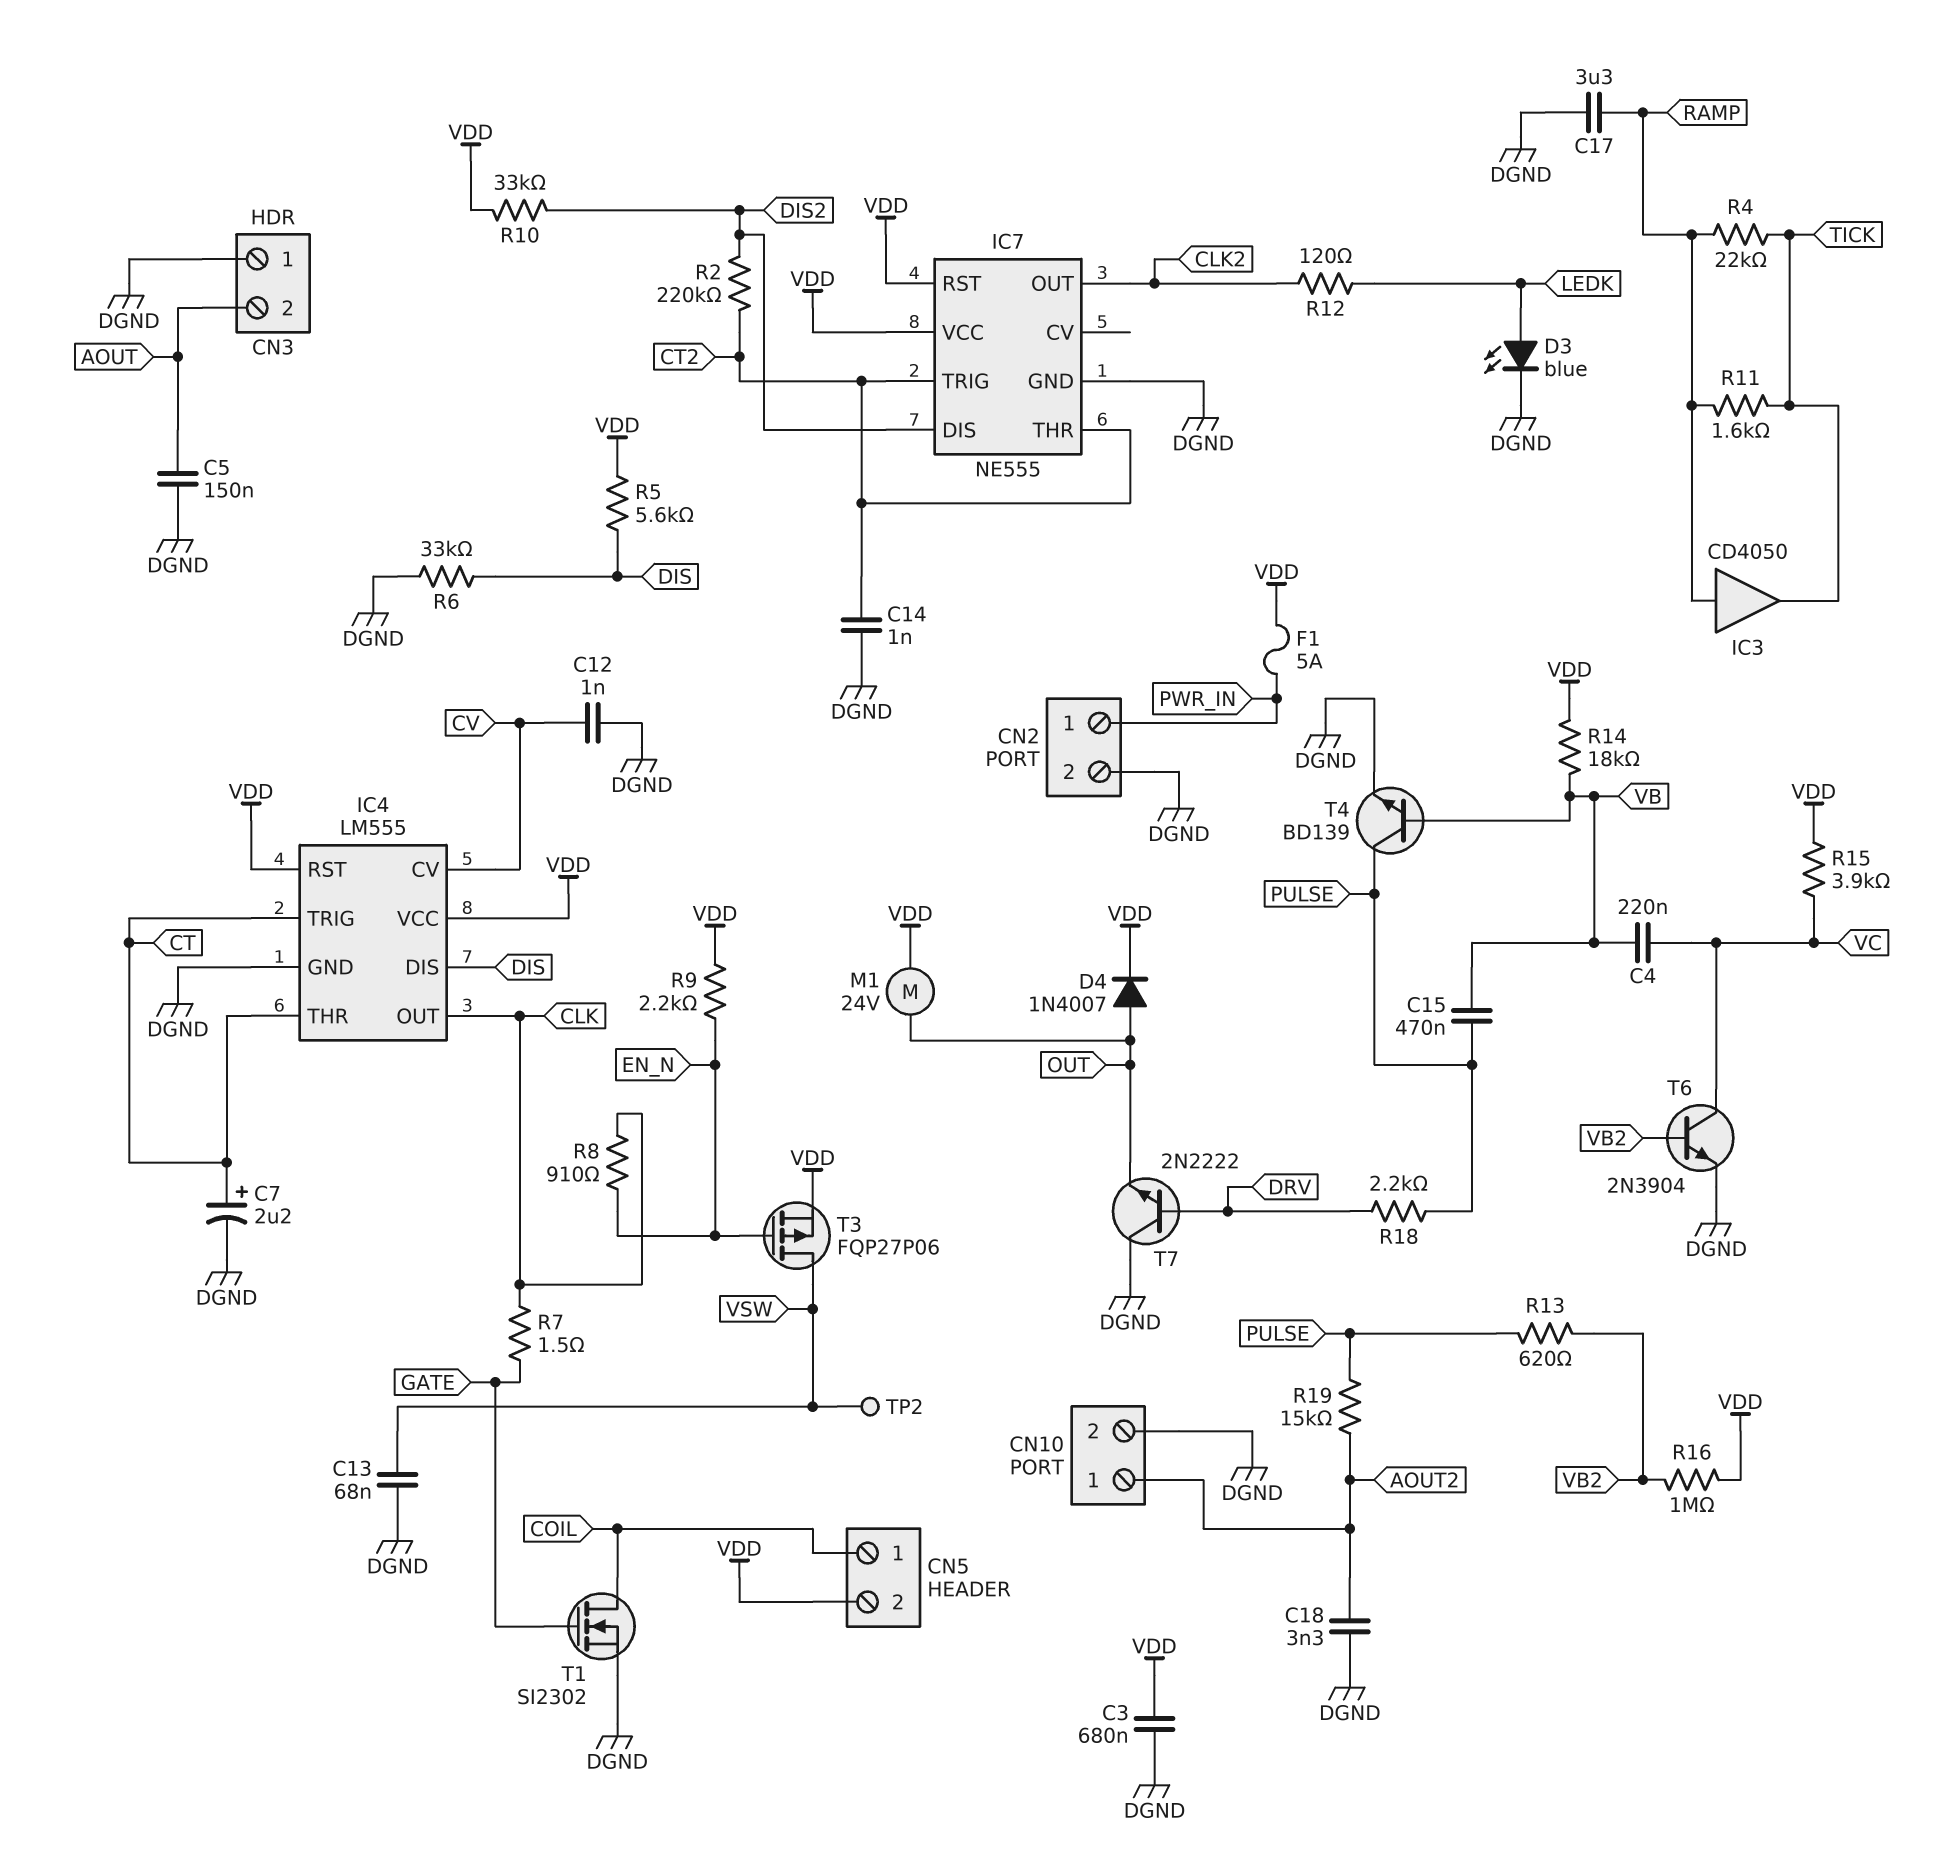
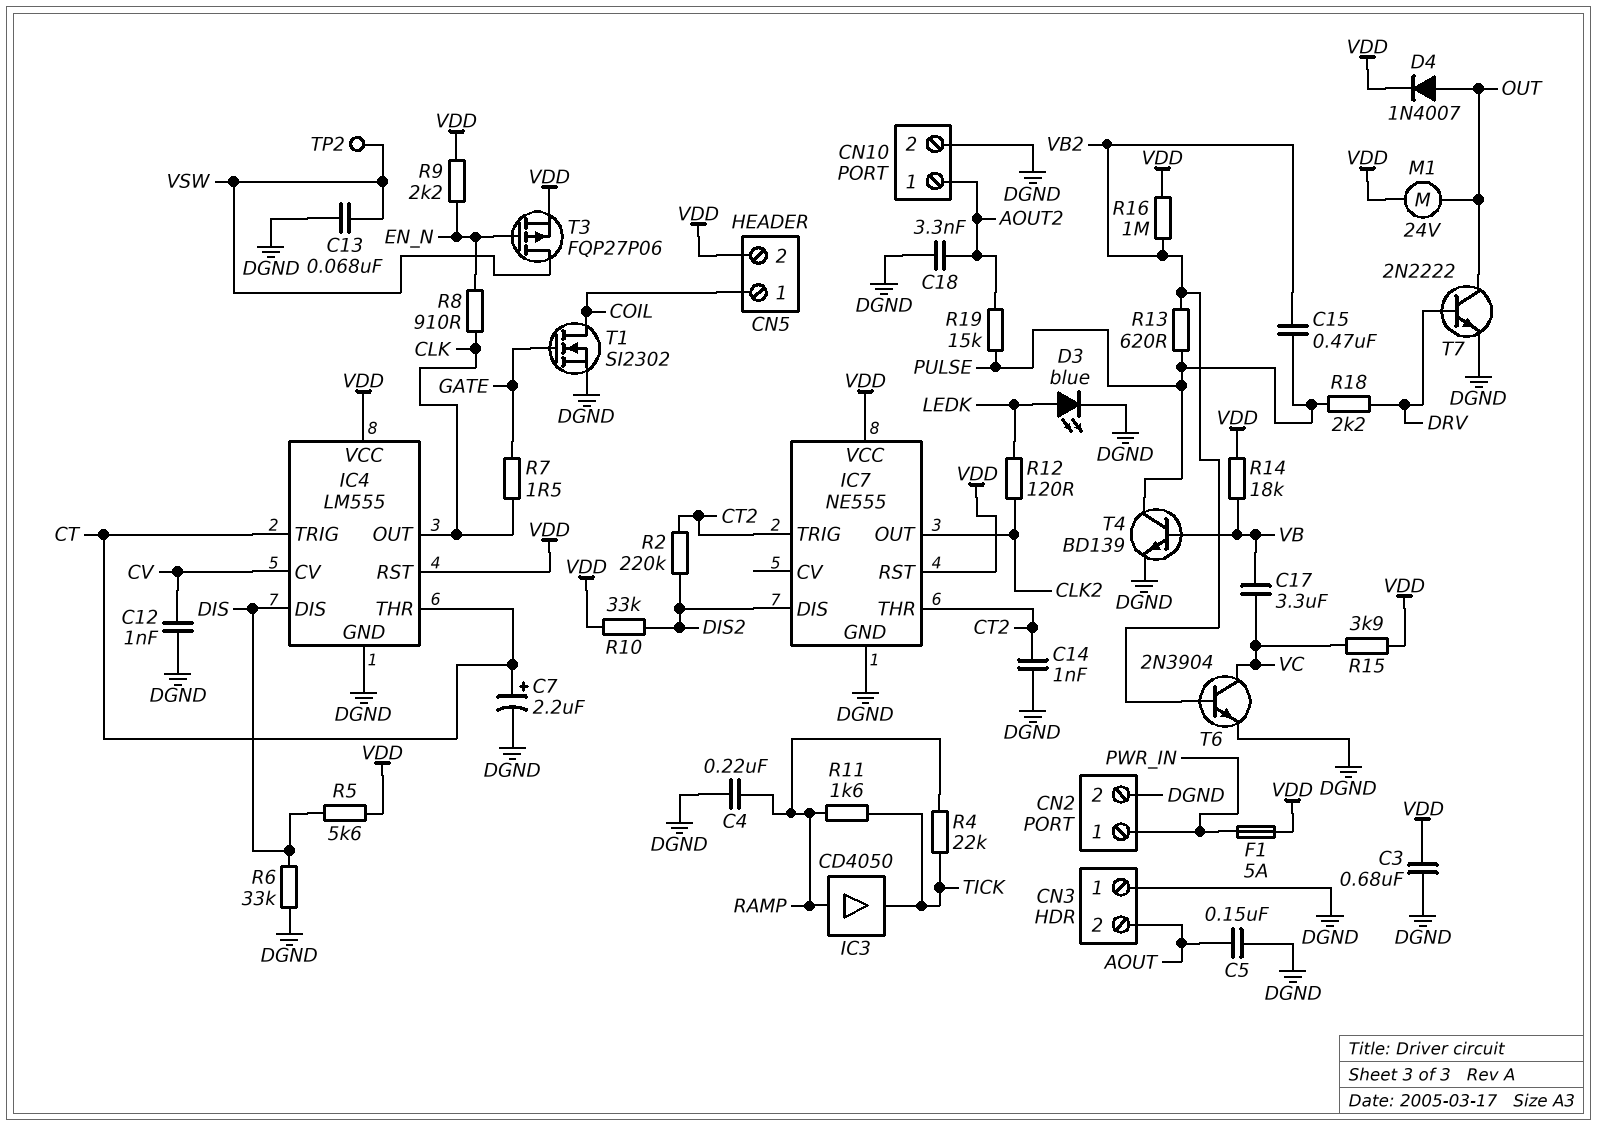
C4: 220nF (VB, VC) -> 220nF (DGND, RAMP)
C15: 470nF (PULSE, VB) -> 470nF (PULSE, VB2)
C17: 3.3uF (DGND, RAMP) -> 3.3uF (VB, VC)
T7: NPN 2N2222 (B DRV, C DGND, E OUT) -> NPN 2N2222 (B DRV, C OUT, E DGND)

